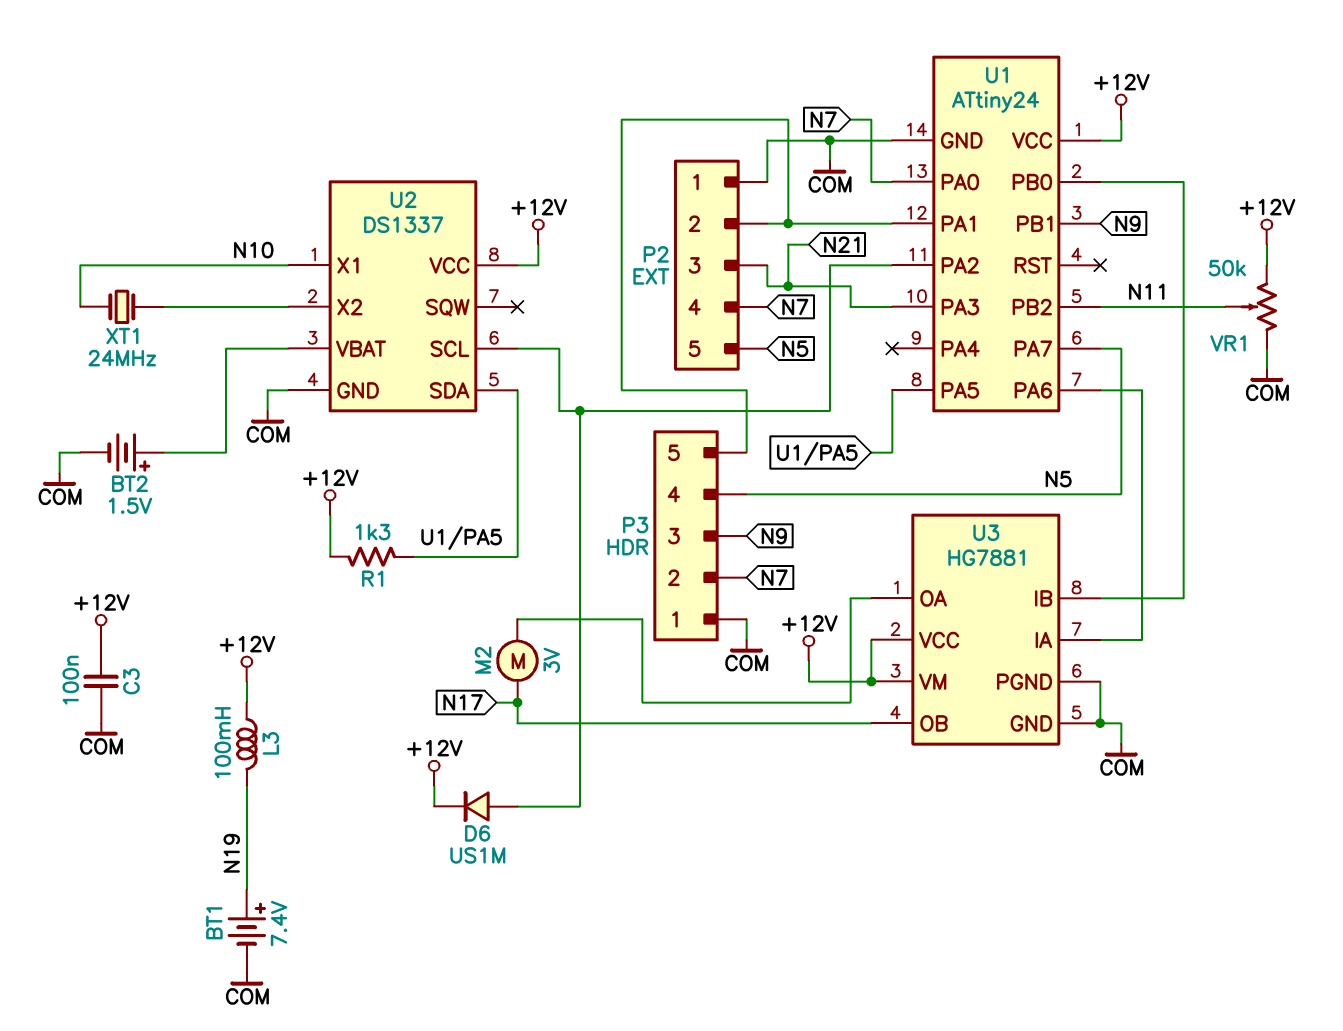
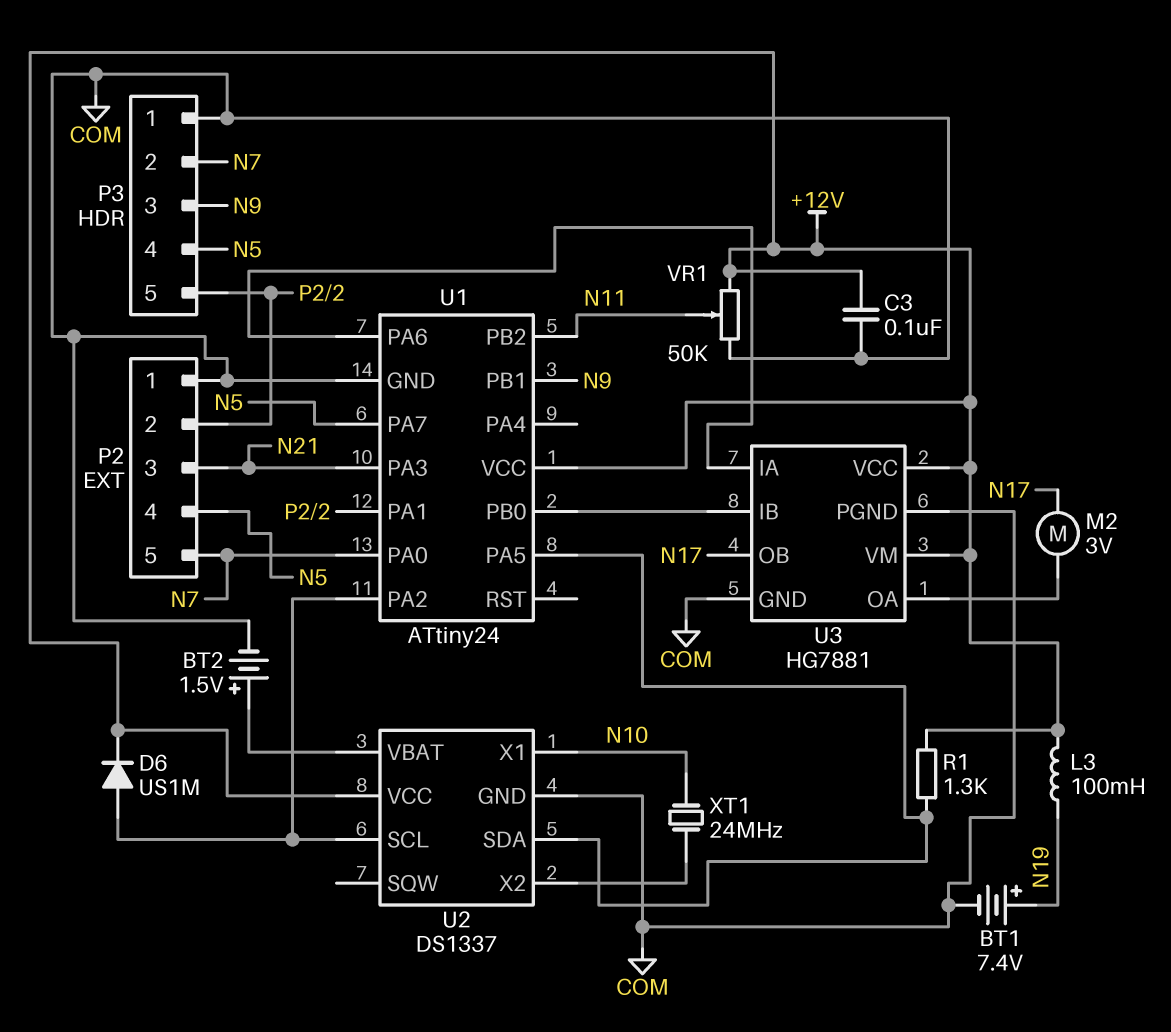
P2 pin 4: N7 -> N5
P2 pin 5: N5 -> N7

